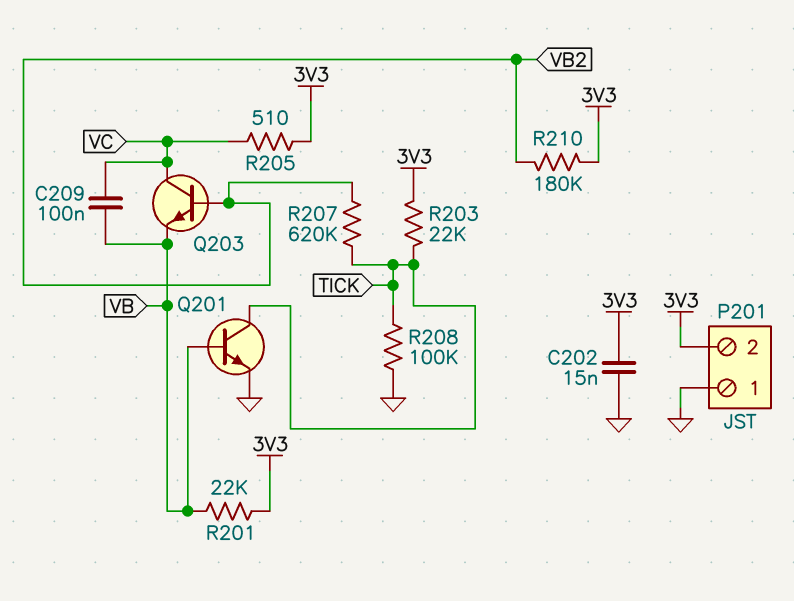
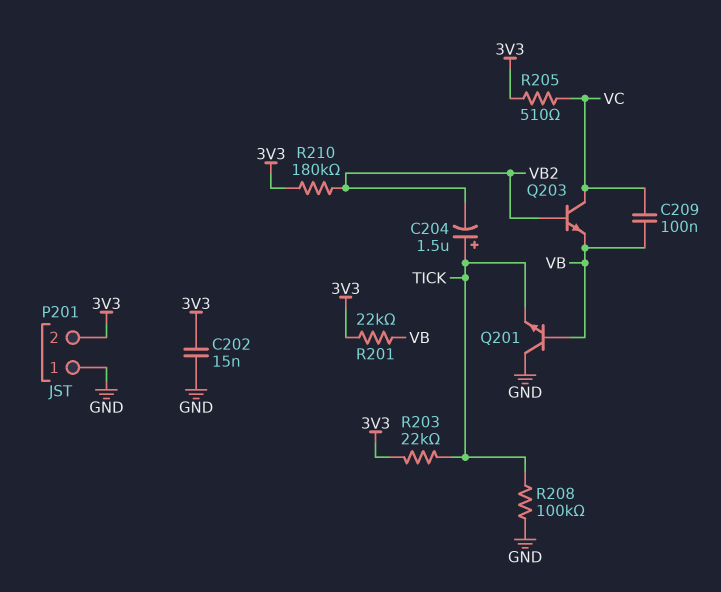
C204: none -> 1.5uF (plus TICK, minus VB2)
Q201: NPN (B VB, C TICK, E GND) -> NPN (B VB, C GND, E TICK)
R207: 620k (TICK, VB2) -> none

